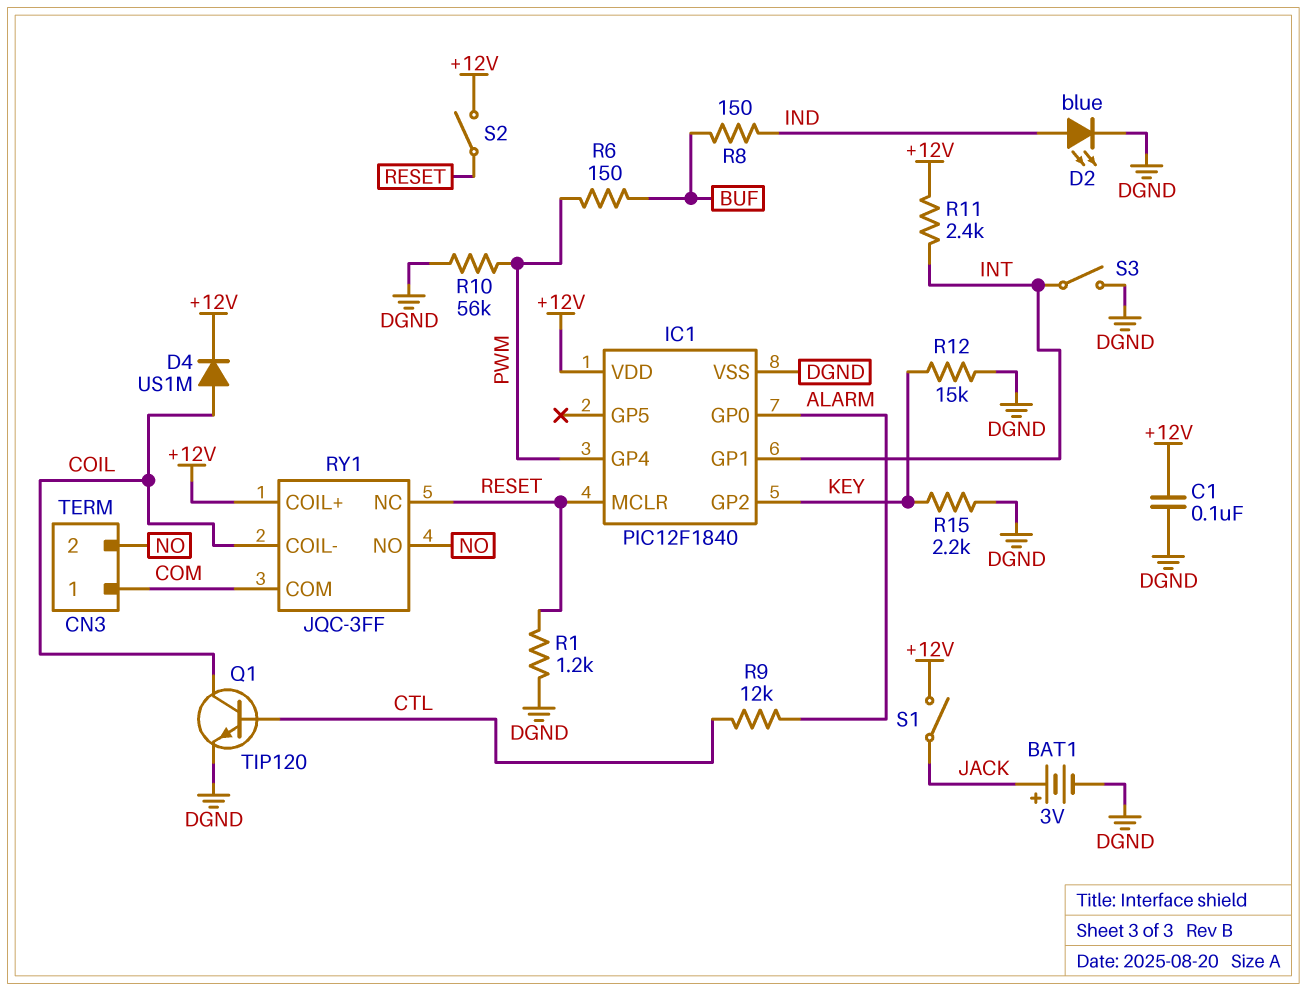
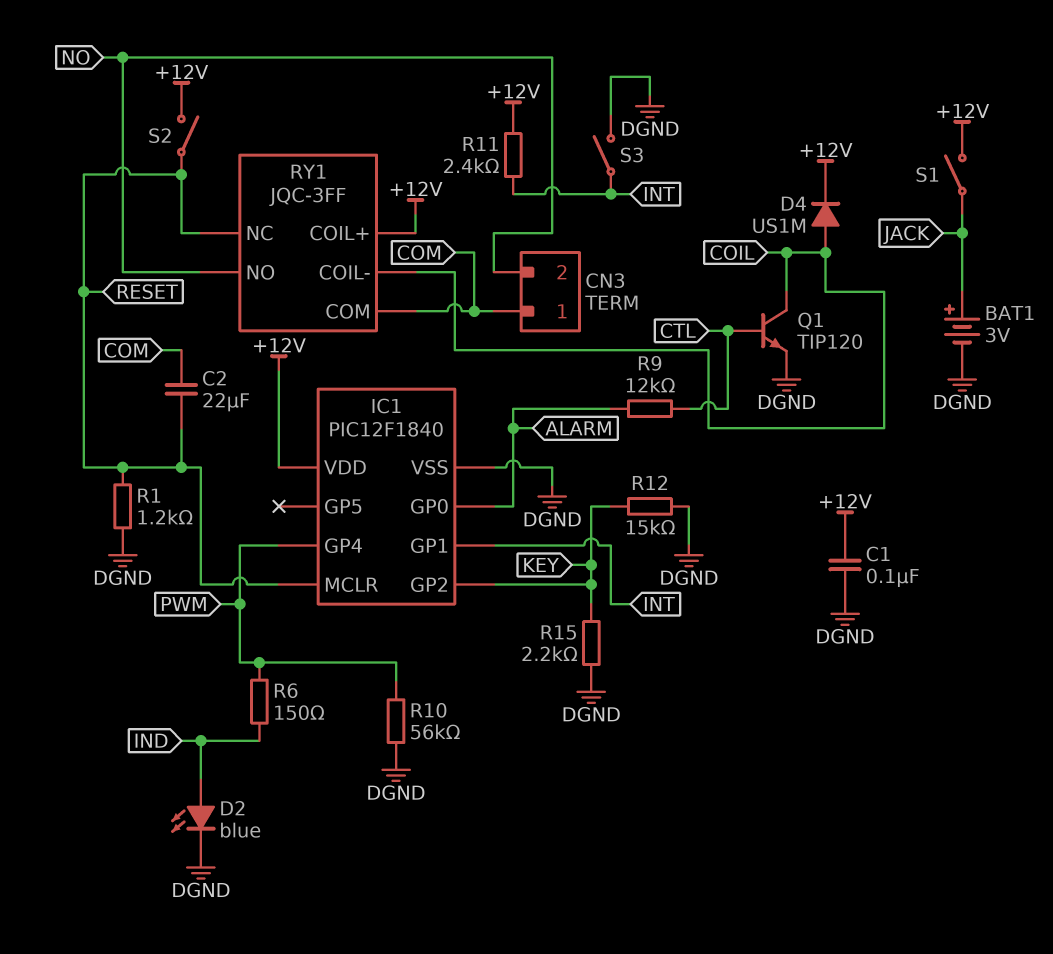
C2: none -> 22uF (COM, RESET)
R6: 150 (BUF, PWM) -> 150 (IND, PWM)
R8: 150 (BUF, IND) -> none

